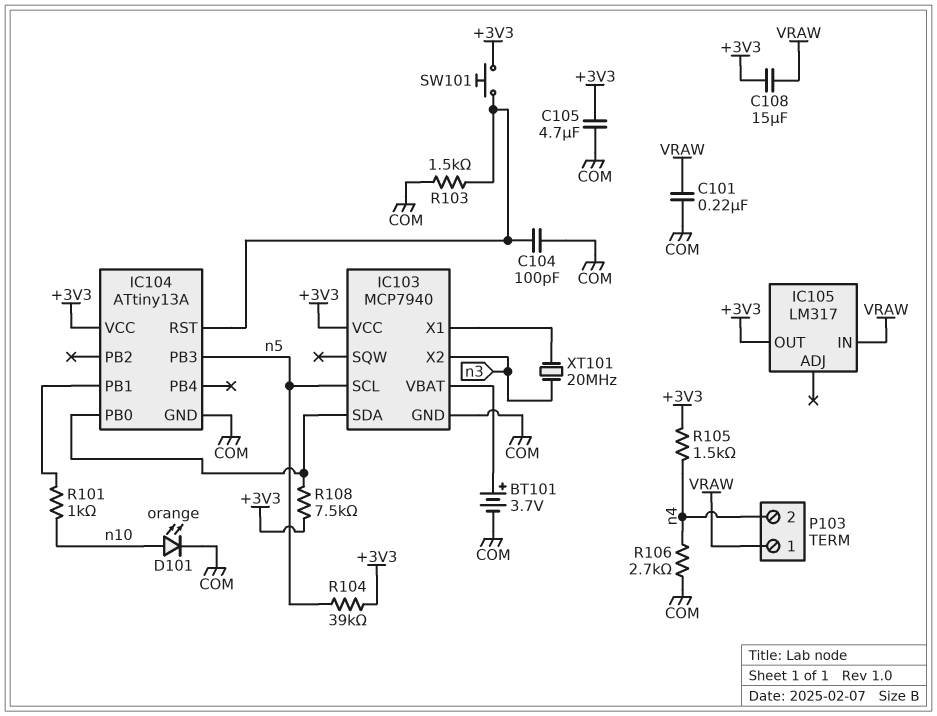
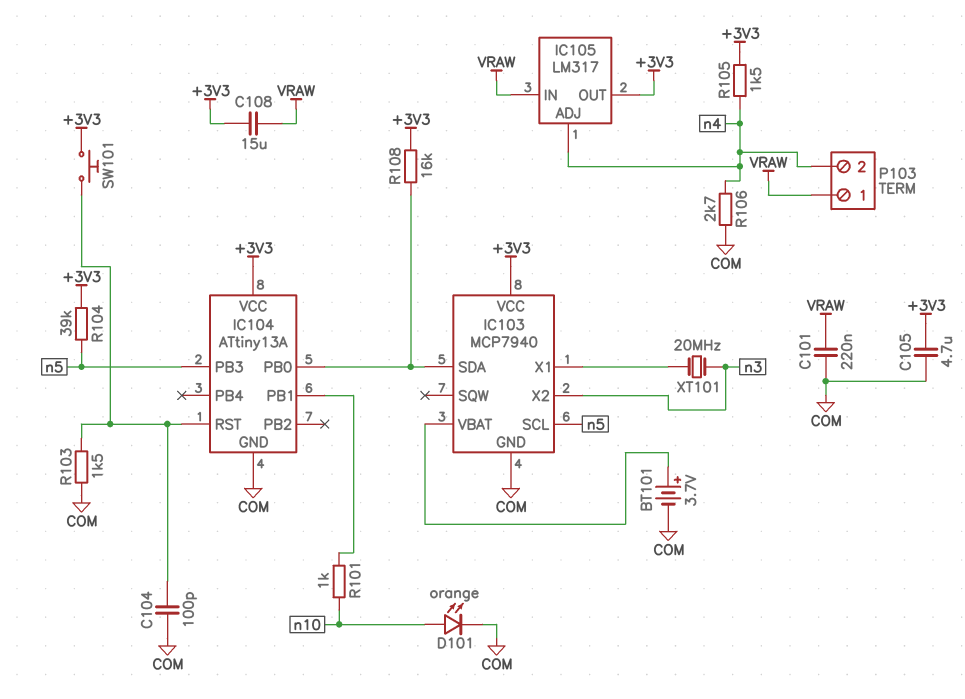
IC105 pin ADJ: none -> n4
R108: 7.5k (+3V3, IC103/SDA) -> 16k (+3V3, IC103/SDA)

